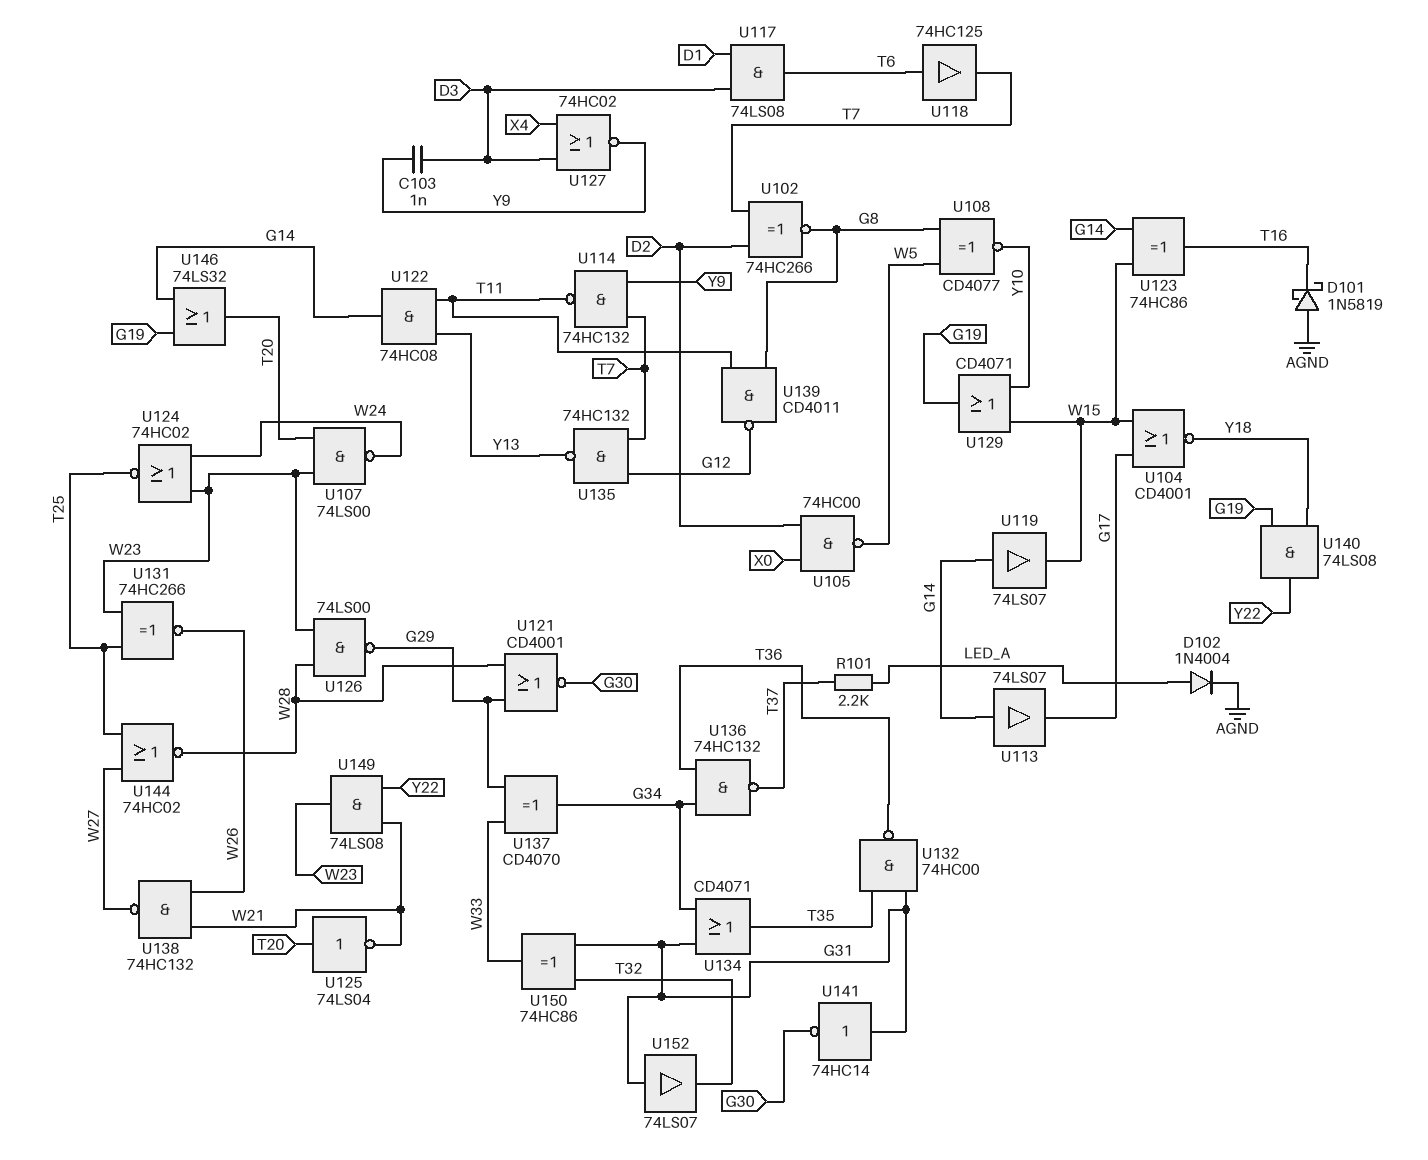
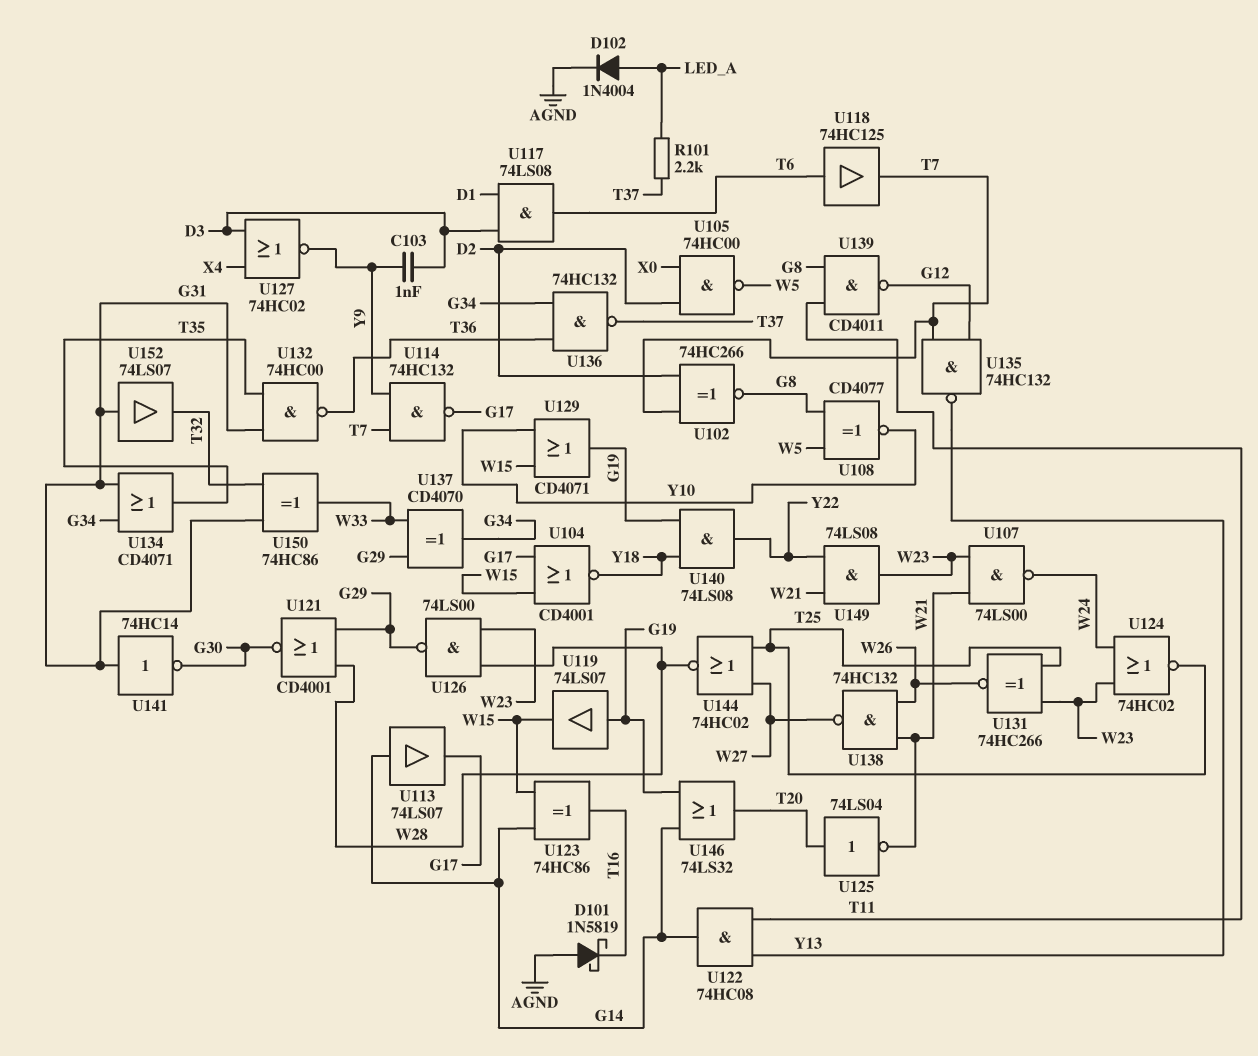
U107: NAND 74LS00 (in T20, in W23, out W24) -> NAND 74LS00 (in W21, in W23, out W24)
U114: NAND 74HC132 (in T7, in Y9, out T11) -> NAND 74HC132 (in T7, in Y9, out G17)
U119: buffer 74LS07 (in G14, out W15) -> buffer 74LS07 (in G19, out W15)

